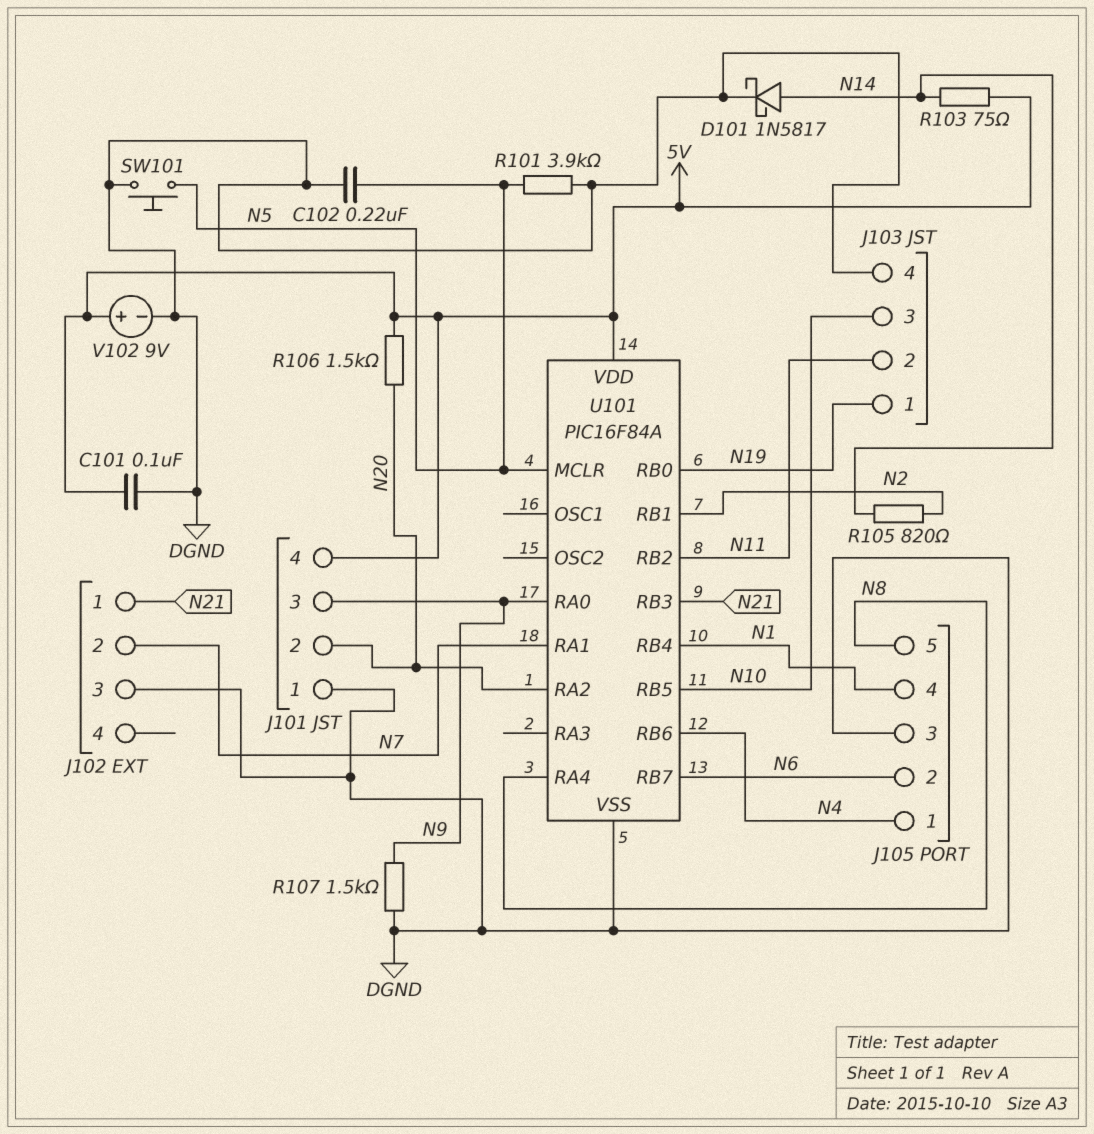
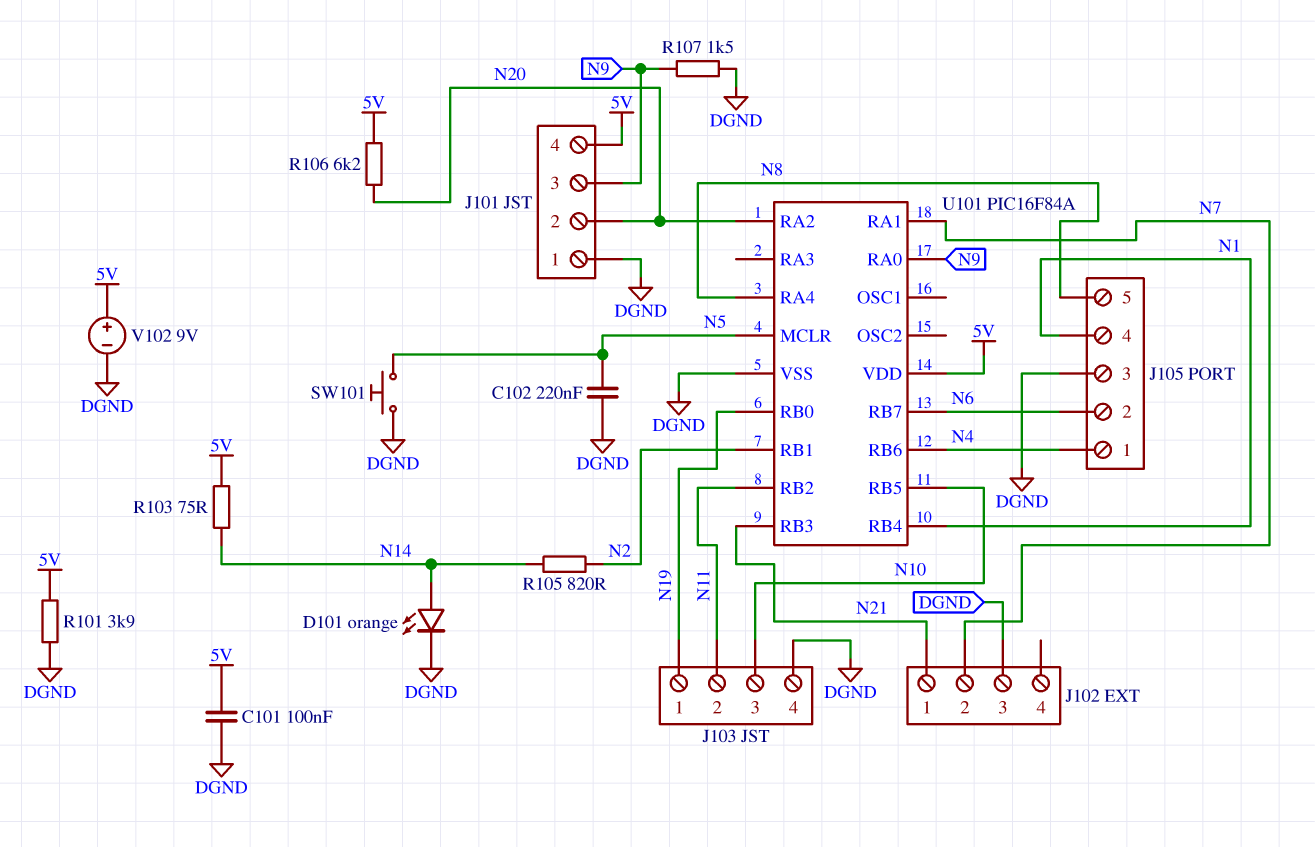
D101: schottky 1N5817 (A N14, K DGND) -> LED orange (A N14, K DGND)
R101: 3.9k (DGND, N5) -> 3.9k (5V, DGND)
R106: 1.5k (5V, N20) -> 6.2k (5V, N20)

